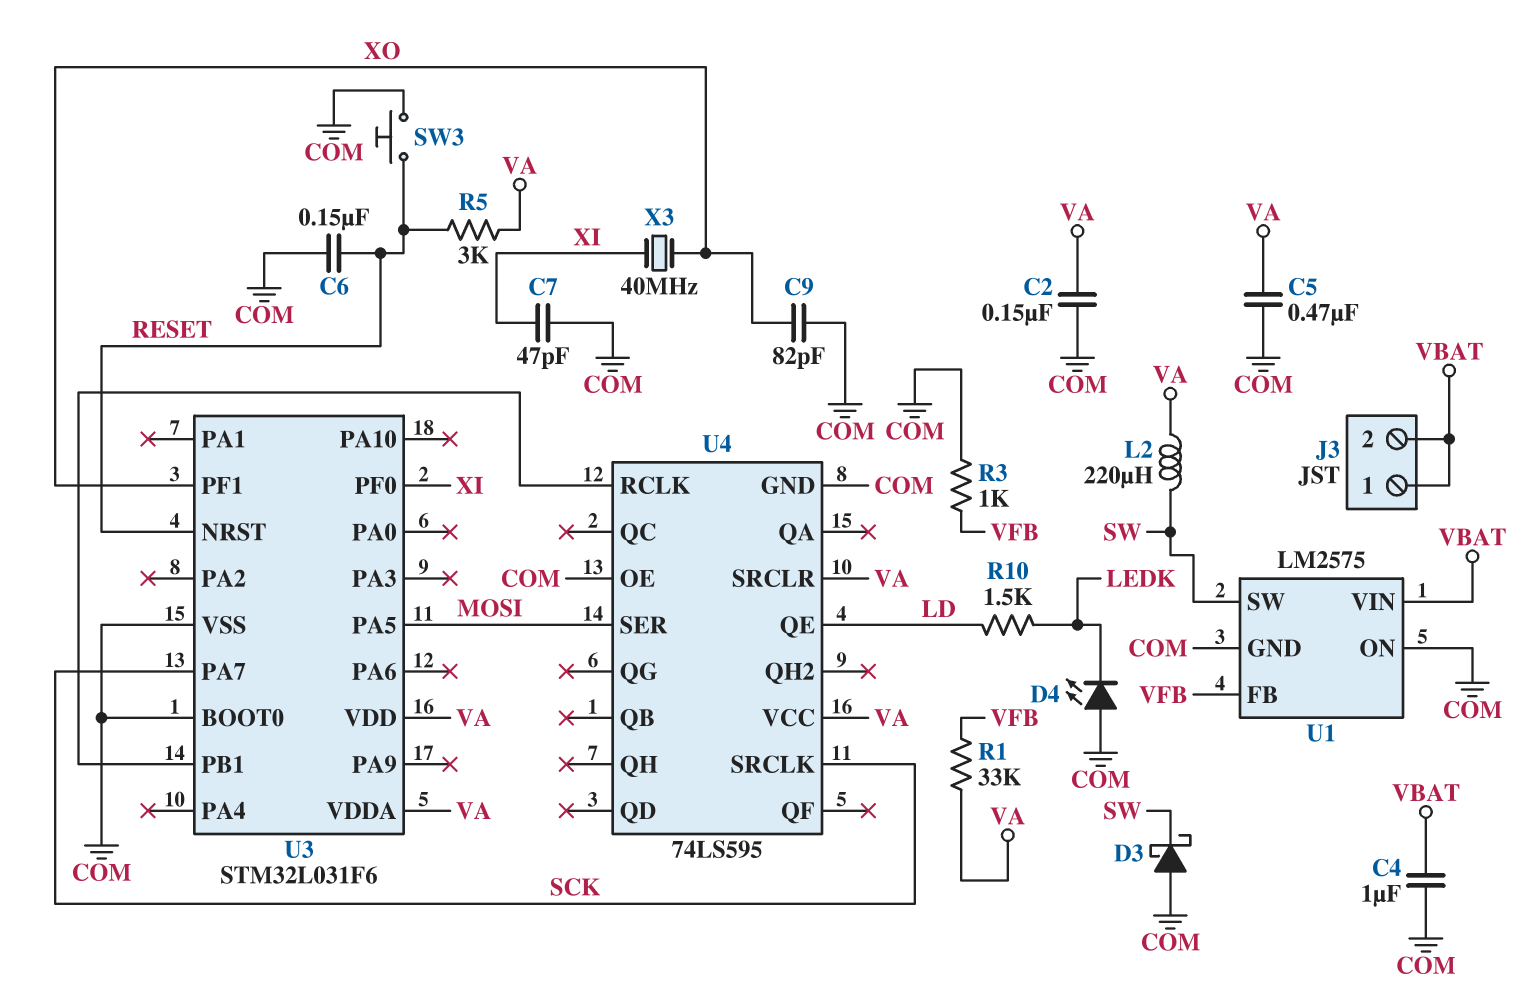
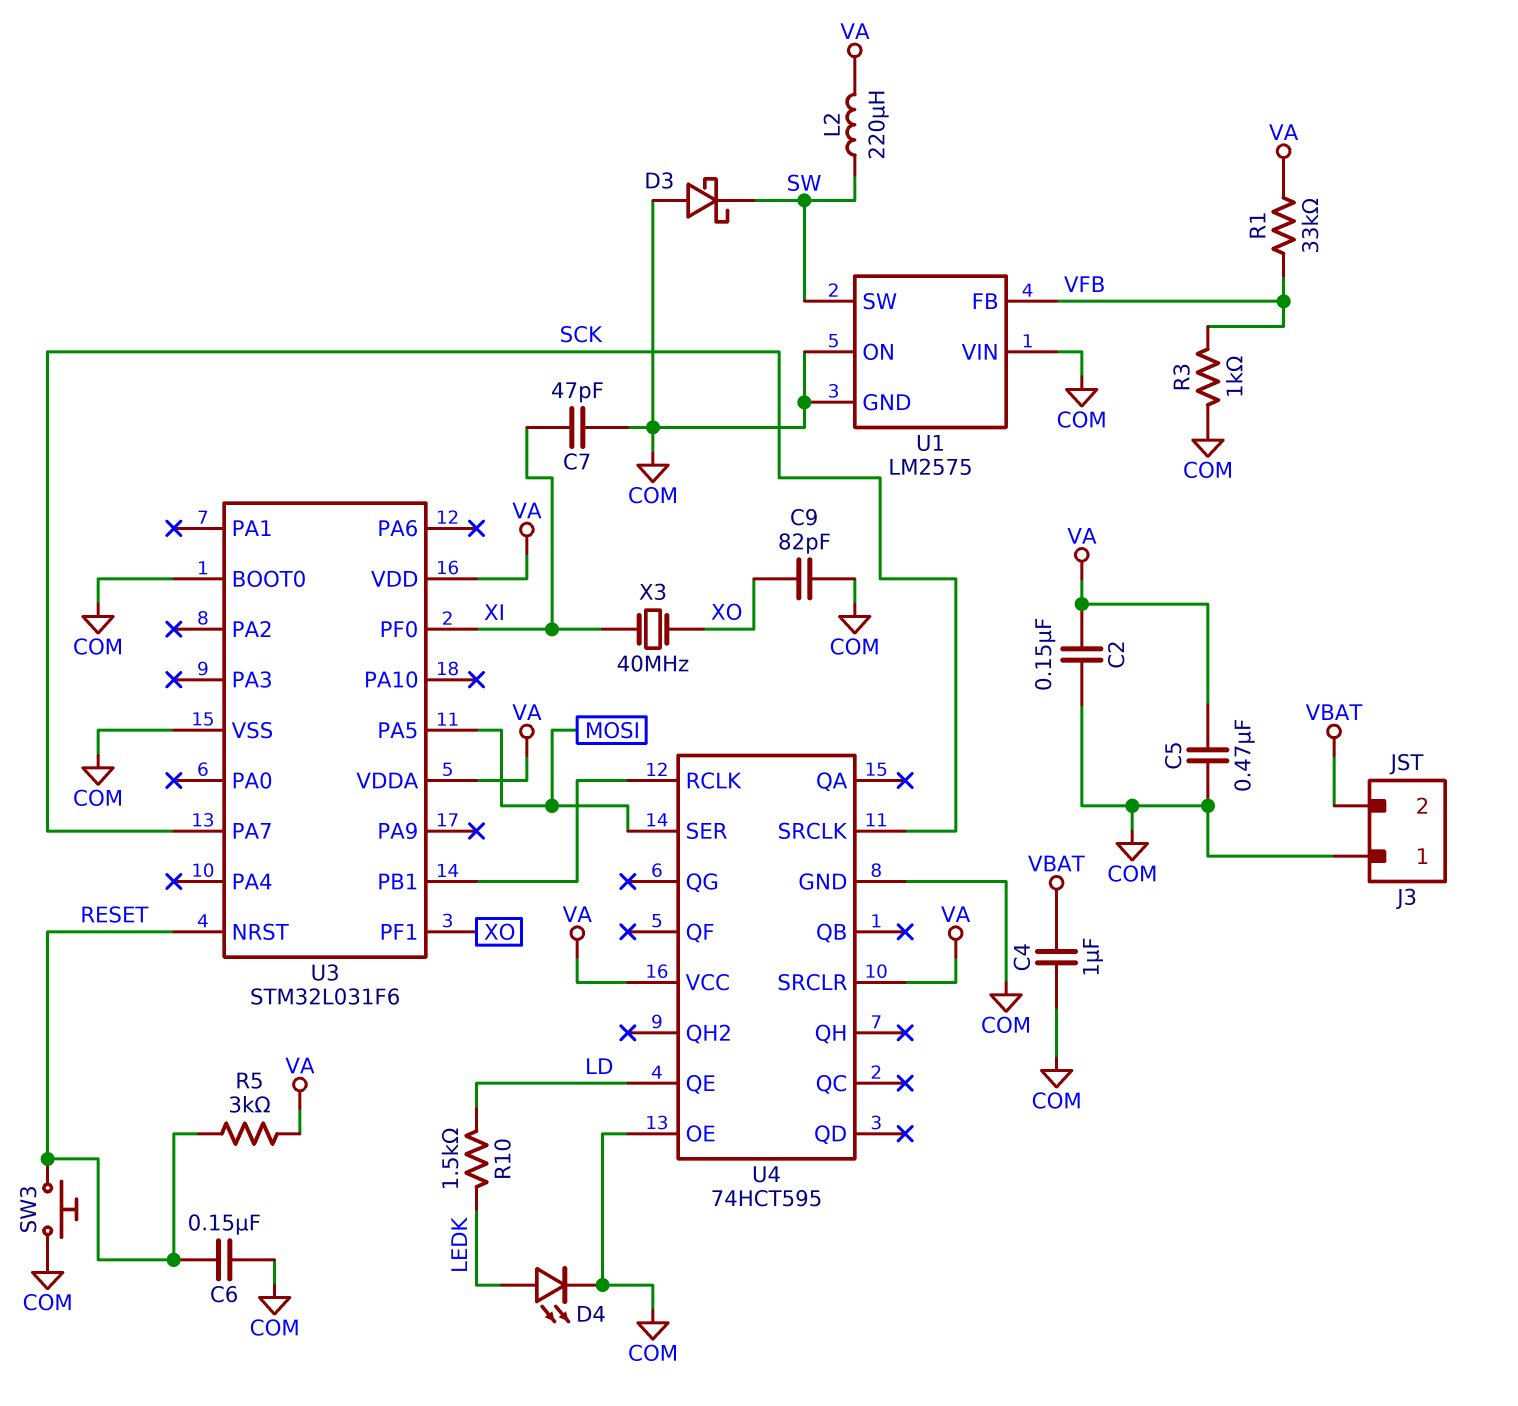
D4: LED (A COM, K LEDK) -> LED (A LEDK, K COM)
J3 pin 1: VBAT -> COM
U1 pin VIN: VBAT -> COM
U4: 74LS595 -> 74HCT595

